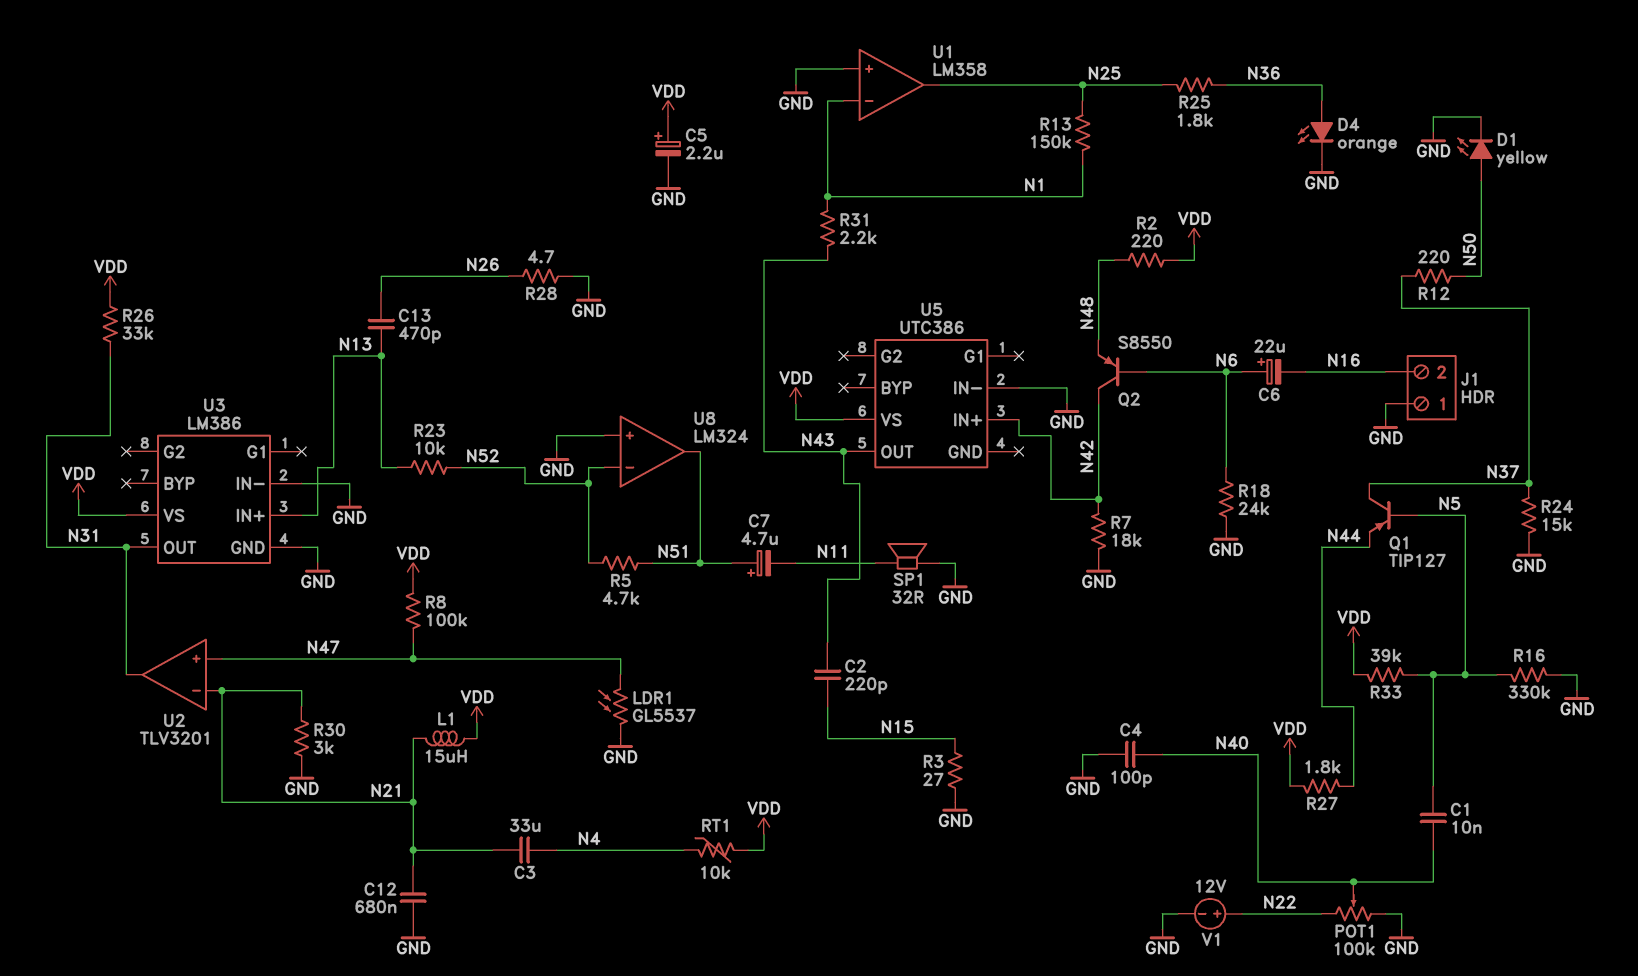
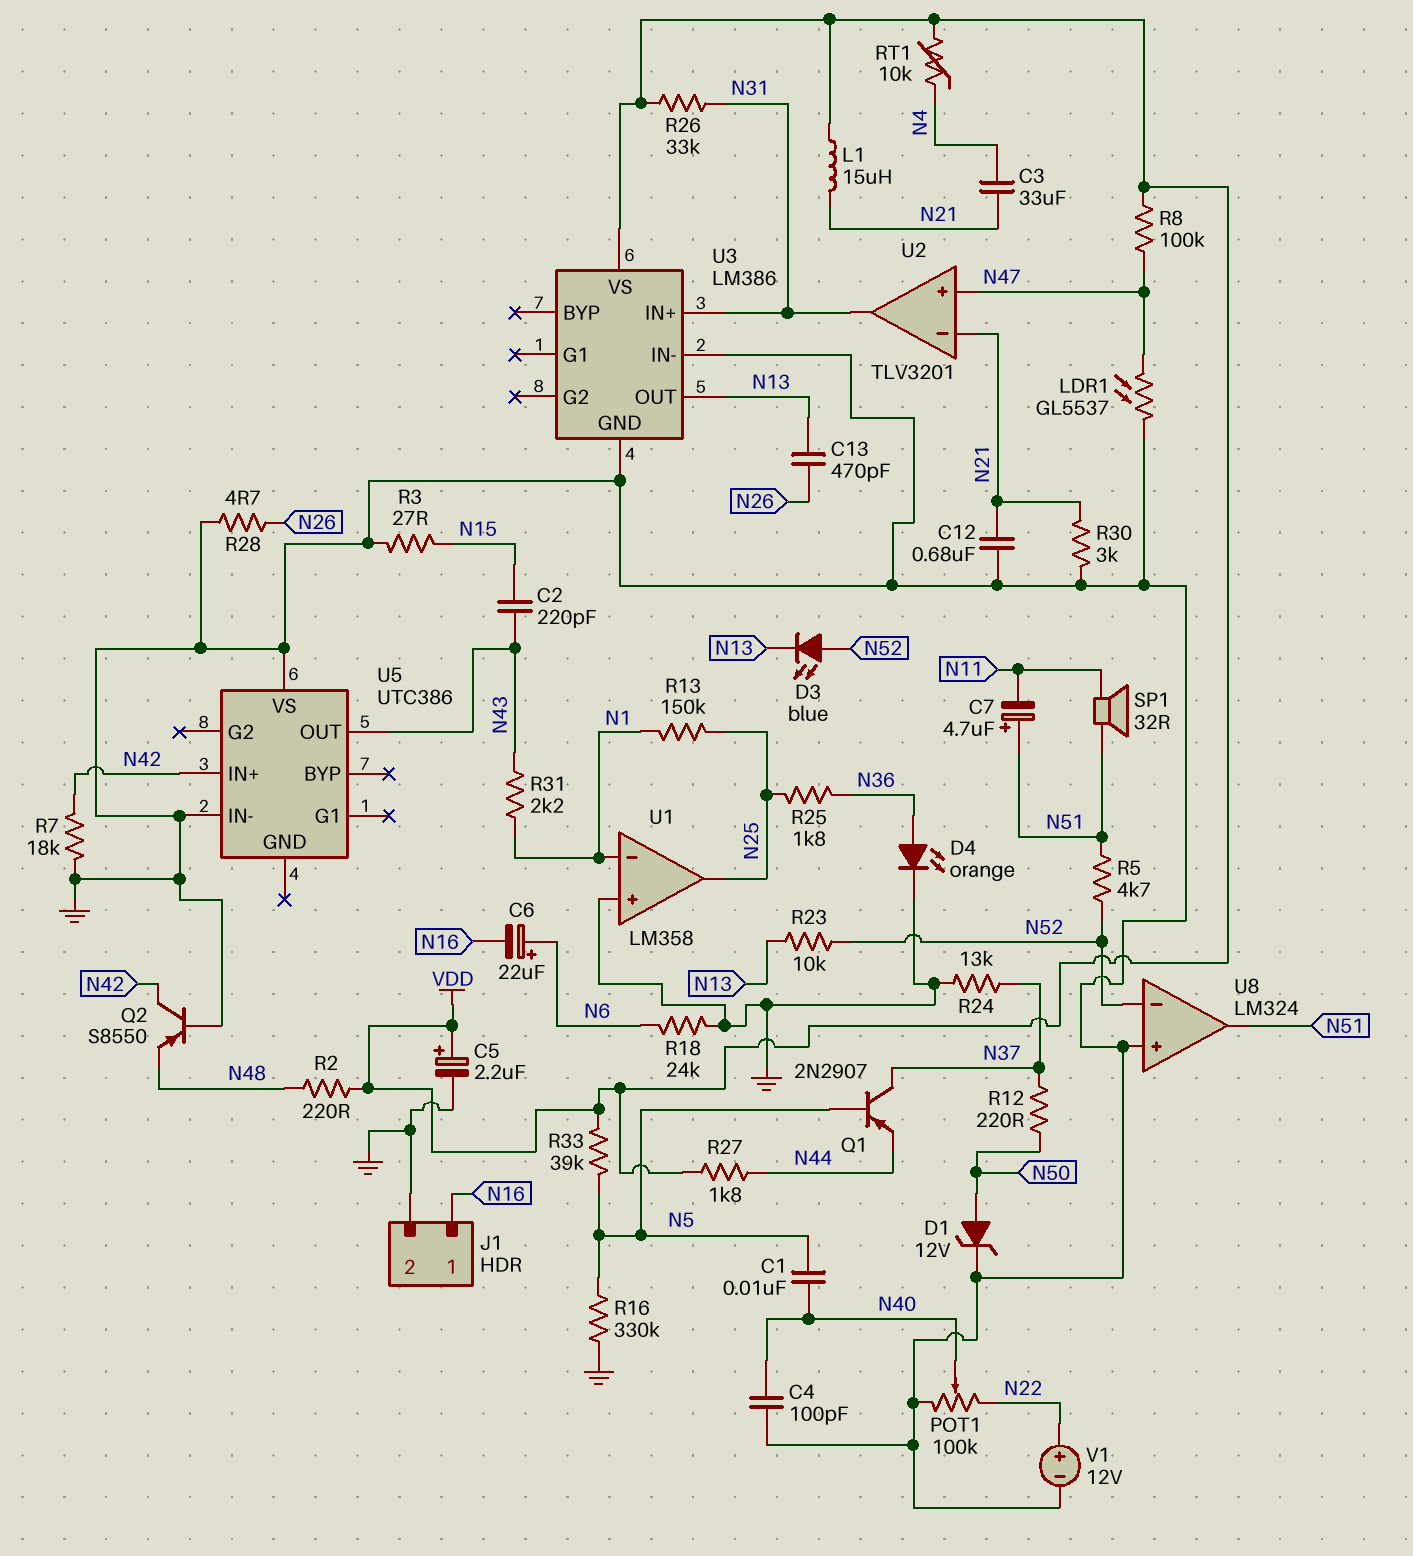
D1: LED yellow (A N50, K GND) -> zener 12V (A N50, K GND)
D3: none -> LED blue (A N52, K N13)
J1 pin 1: GND -> N16
J1 pin 2: N16 -> GND
Q1: PNP TIP127 (B N5, C N37, E N44) -> PNP 2N2907 (B N5, C N37, E N44)
Q2: PNP S8550 (B N6, C N42, E N48) -> PNP S8550 (B GND, C N42, E N48)
R24: 15k (GND, N37) -> 13k (GND, N37)
SP1: speaker 32R (GND, N11) -> speaker 32R (N11, N51)
U3 pin IN+: N13 -> N31
U3 pin OUT: N31 -> N13
U5 pin VS: VDD -> GND

